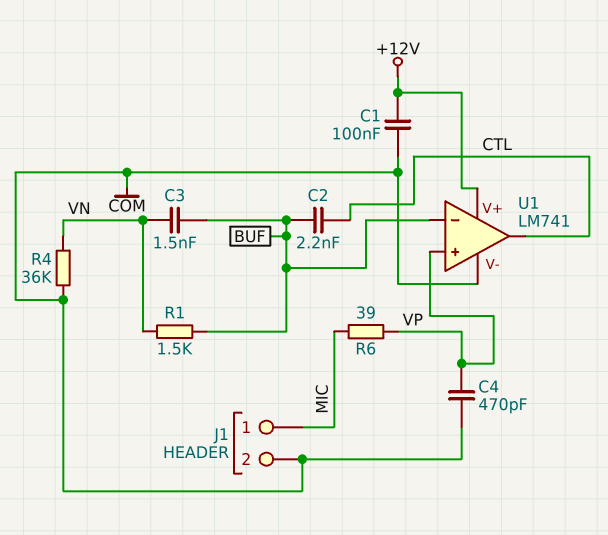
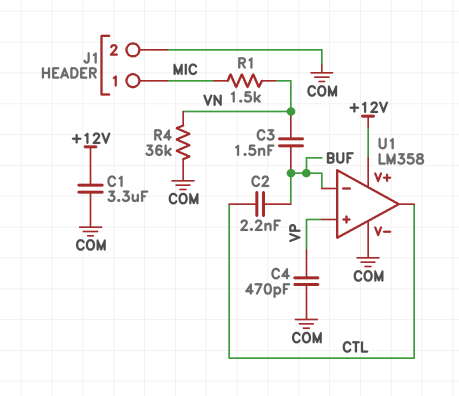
C1: 100nF (+12V, COM) -> 3.3uF (+12V, COM)
R1: 1.5k (BUF, VN) -> 1.5k (MIC, VN)
R6: 39 (MIC, VP) -> none
U1: LM741 -> LM358

